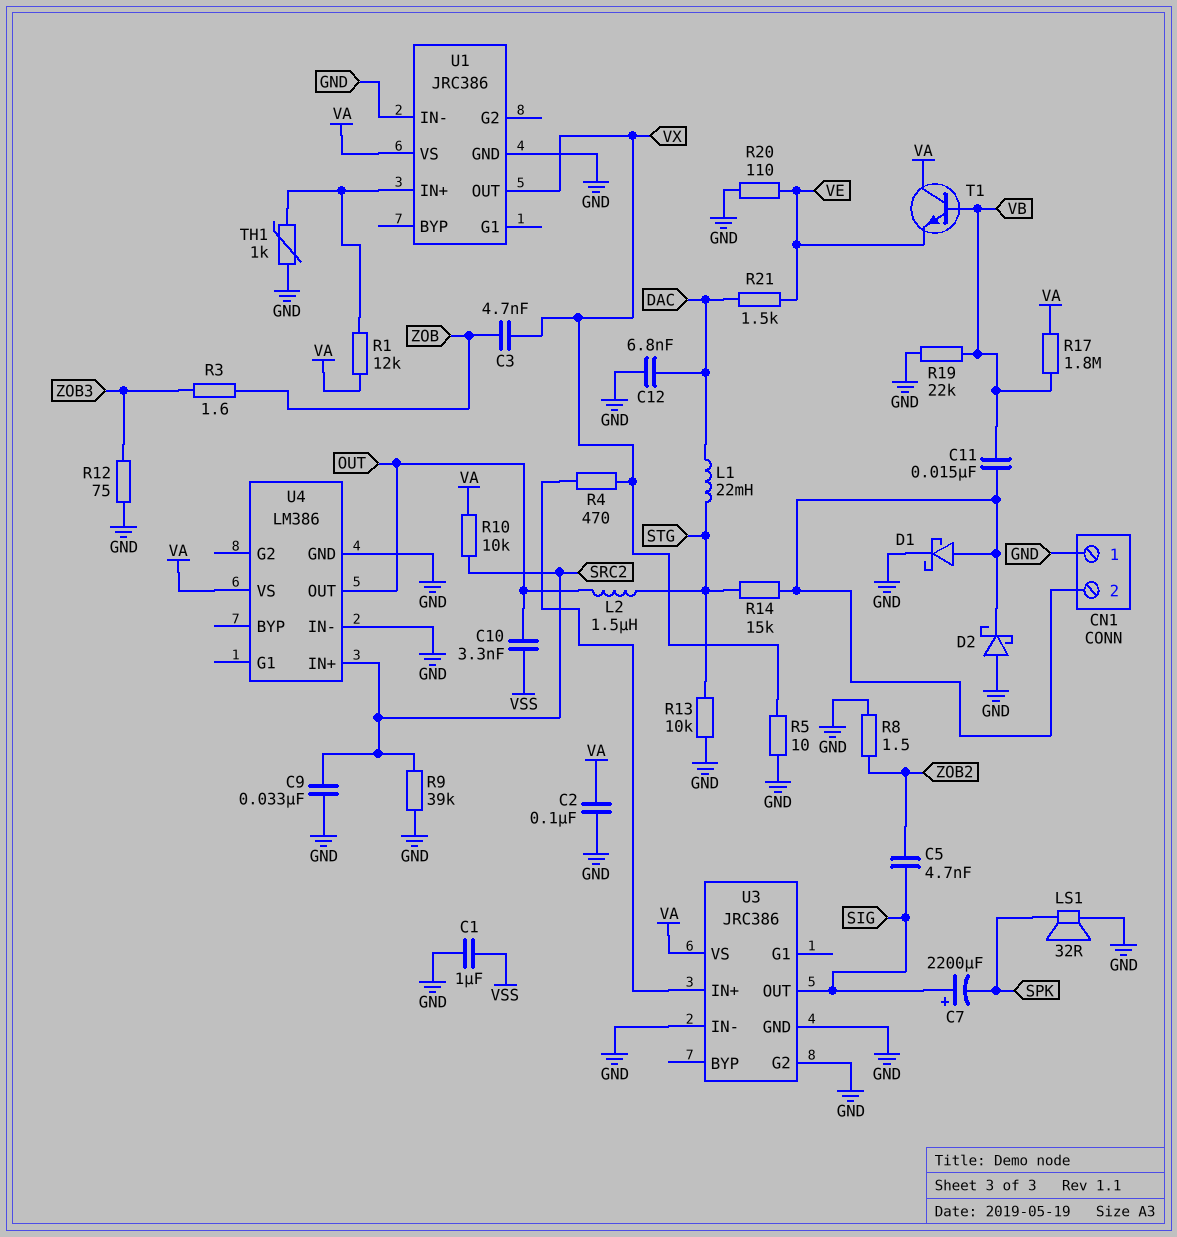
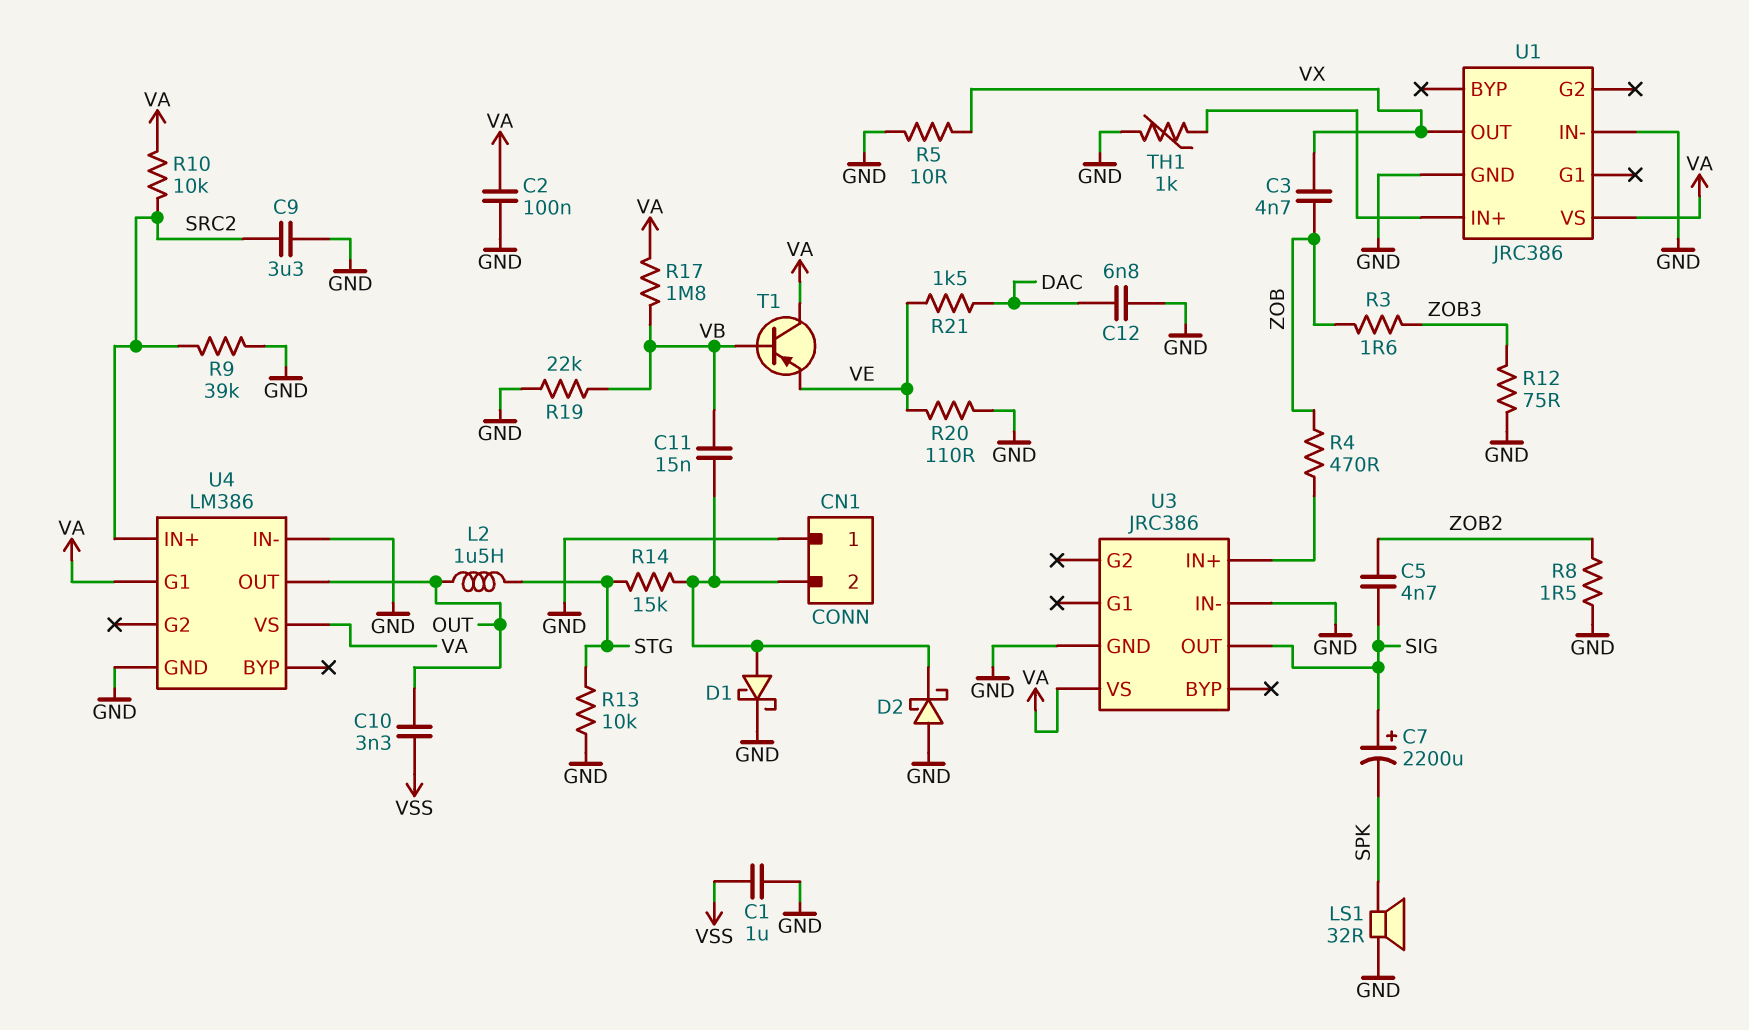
C9: 33nF (GND, SRC2) -> 3.3uF (GND, SRC2)
L1: 22mH (DAC, STG) -> none
R1: 12k (U1/IN+, VA) -> none
R4: 470 (U3/IN+, VX) -> 470 (U3/IN+, ZOB)
T1: NPN (B VB, C VA, E VE) -> PNP (B VB, C VA, E VE)
U3 pin G2: GND -> none
U4 pin G1: none -> VA

